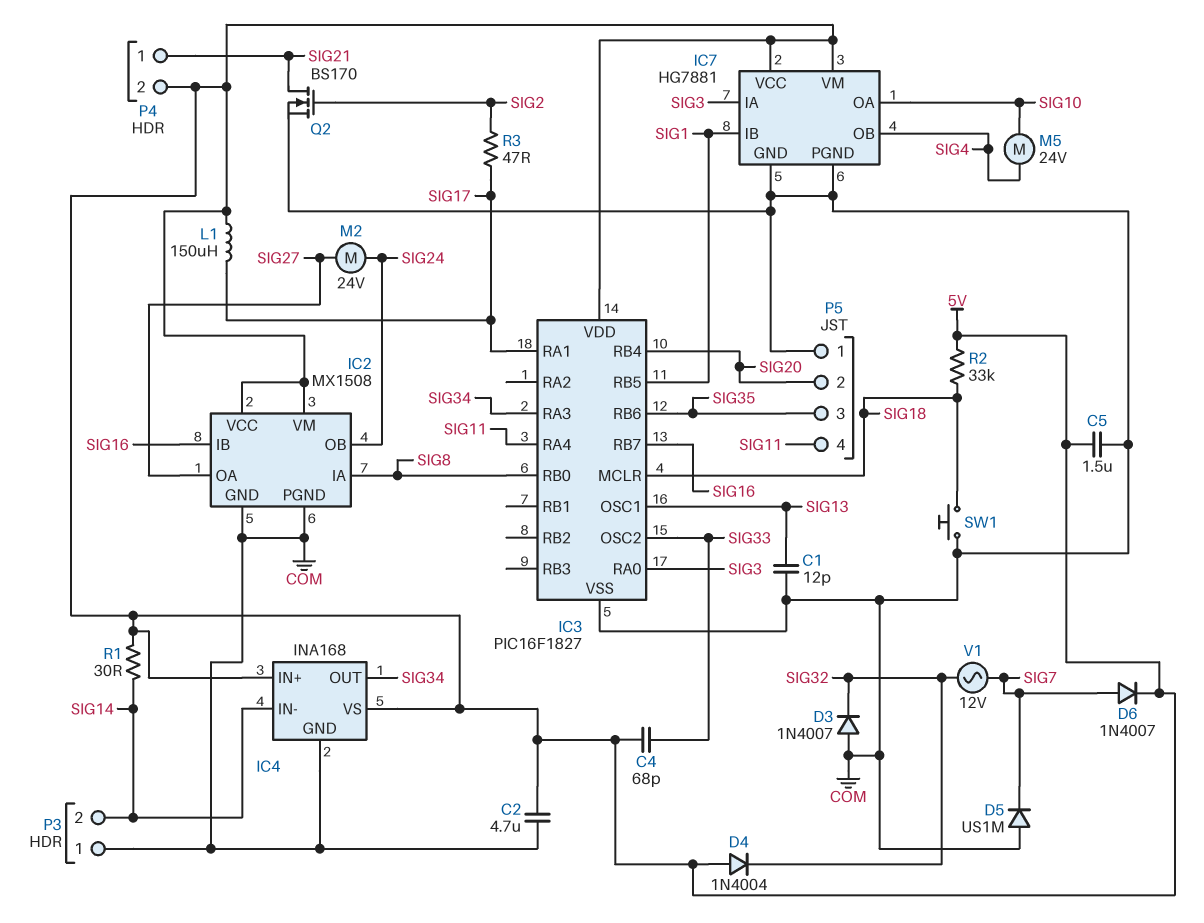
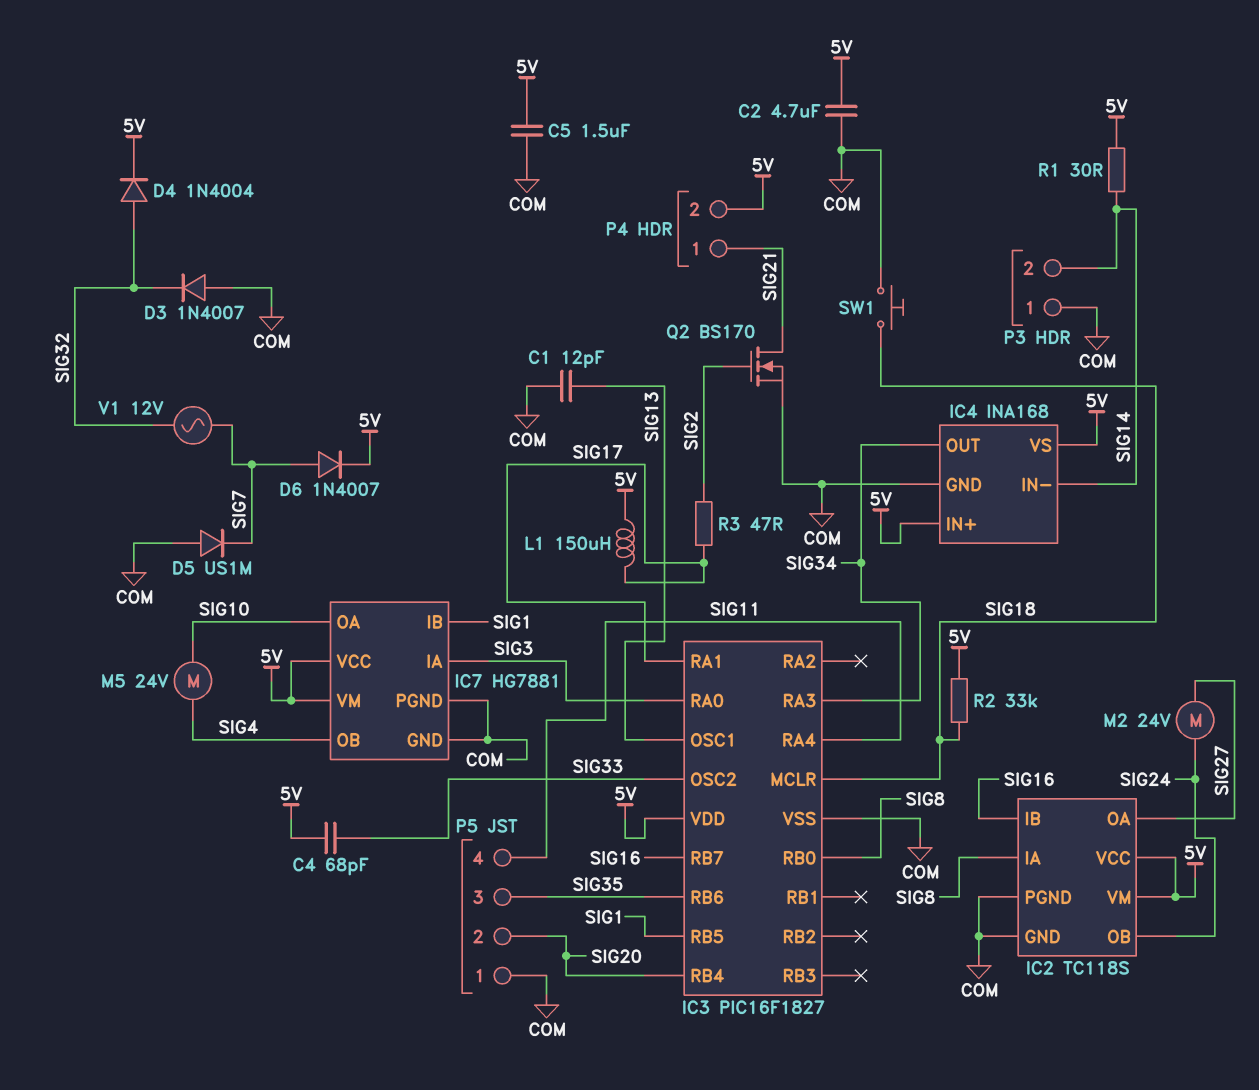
D4: diode 1N4004 (A 5V, K SIG32) -> diode 1N4004 (A SIG32, K 5V)
IC2: MX1508 -> TC118S

